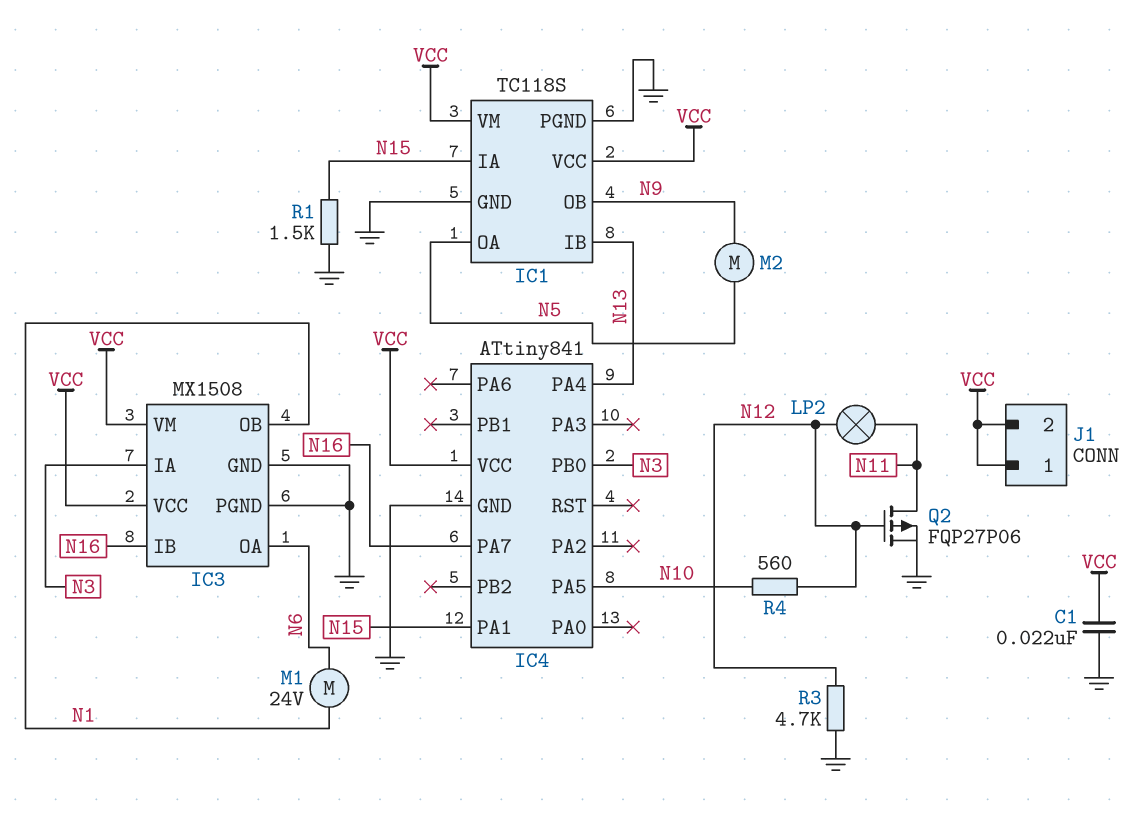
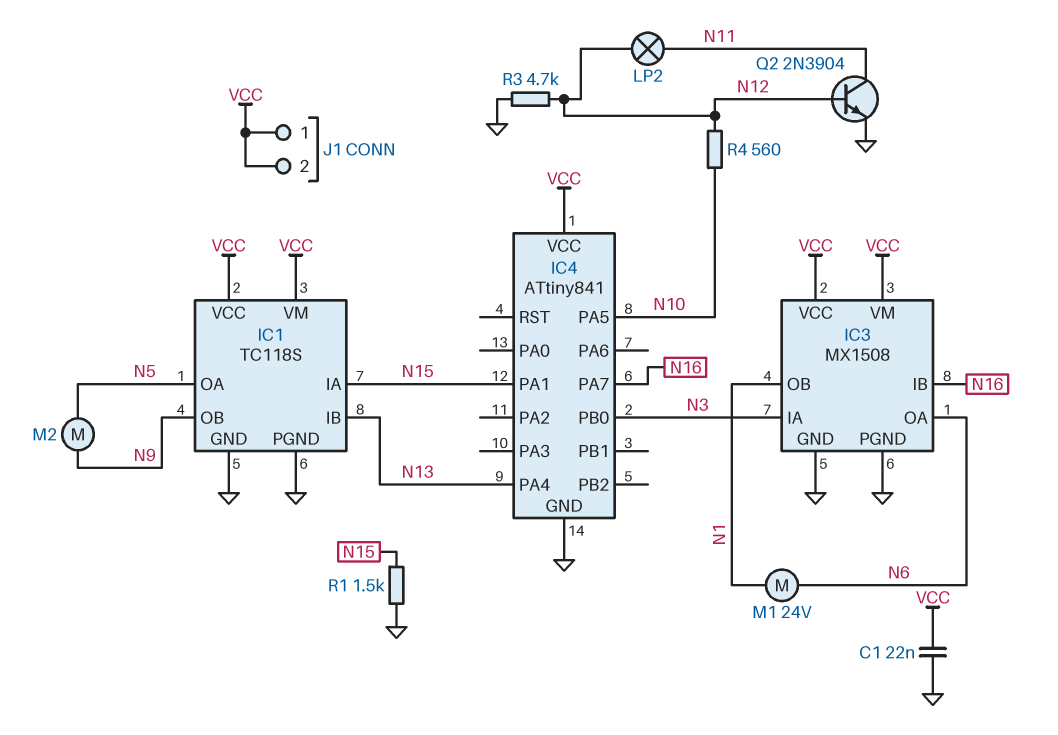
Q2: PMOS FQP27P06 (G N12, D N11, S GND) -> NPN 2N3904 (B N12, C N11, E GND)

